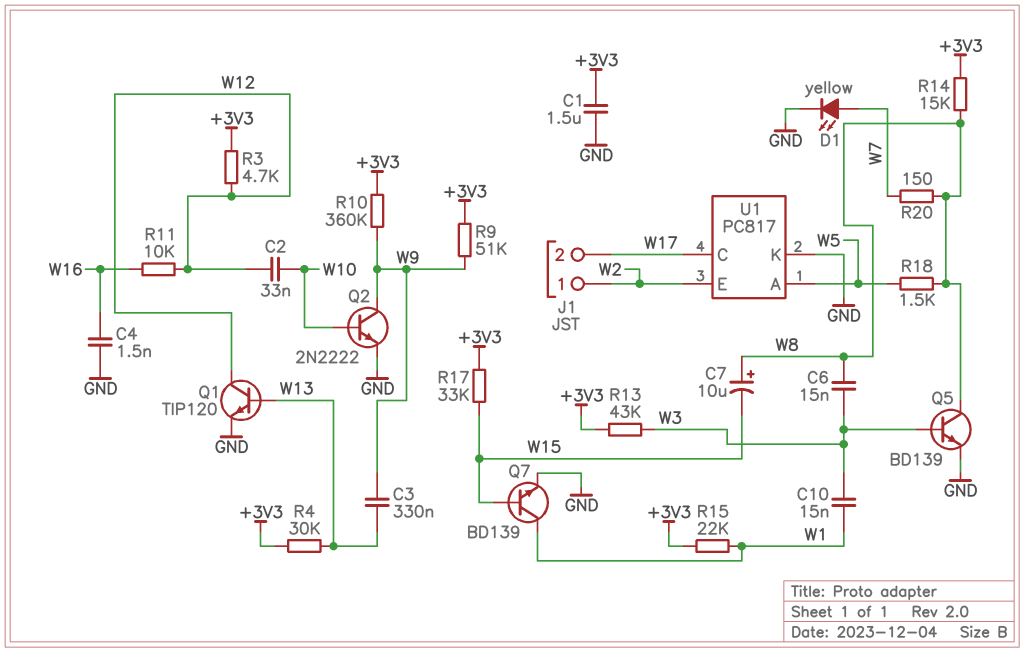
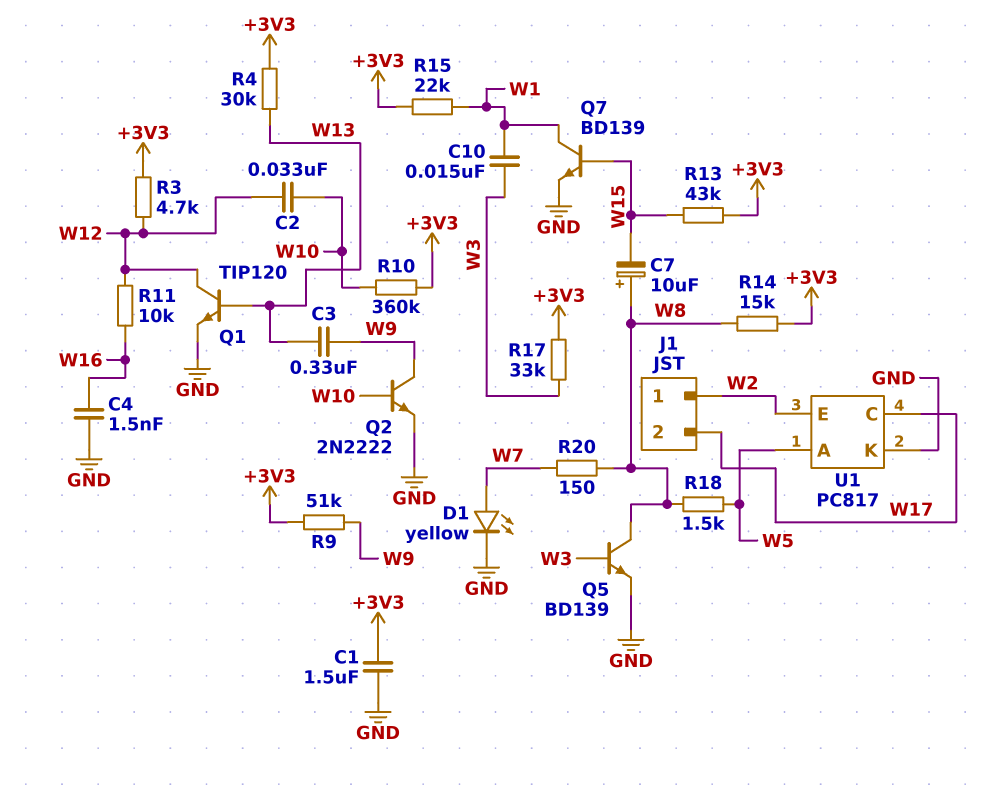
C6: 15nF (W3, W8) -> none
R10: 360k (+3V3, W9) -> 360k (+3V3, W10)
R13: 43k (+3V3, W3) -> 43k (+3V3, W15)
R17: 33k (+3V3, W15) -> 33k (+3V3, W3)

